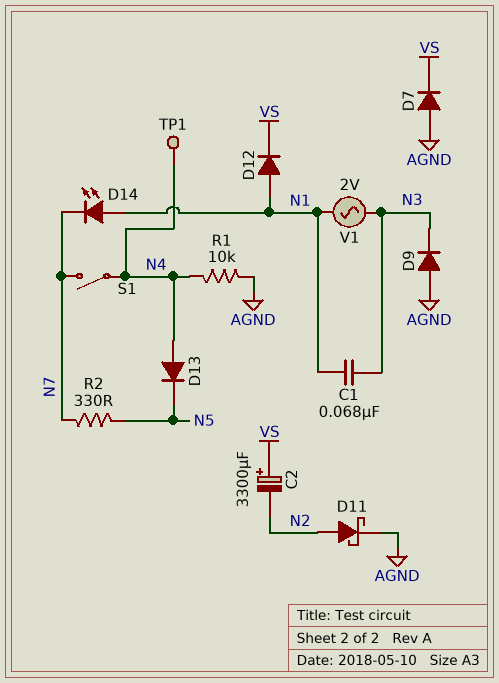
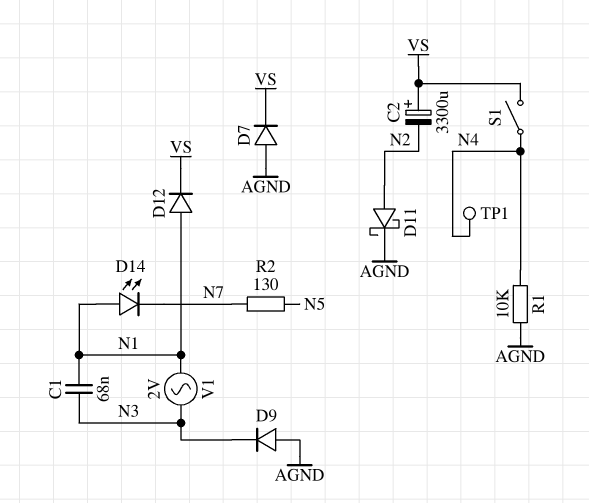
D13: diode (A N4, K N5) -> none
R2: 330 (N5, N7) -> 130 (N5, N7)
S1: switch (N4, N7) -> switch (N4, VS)

